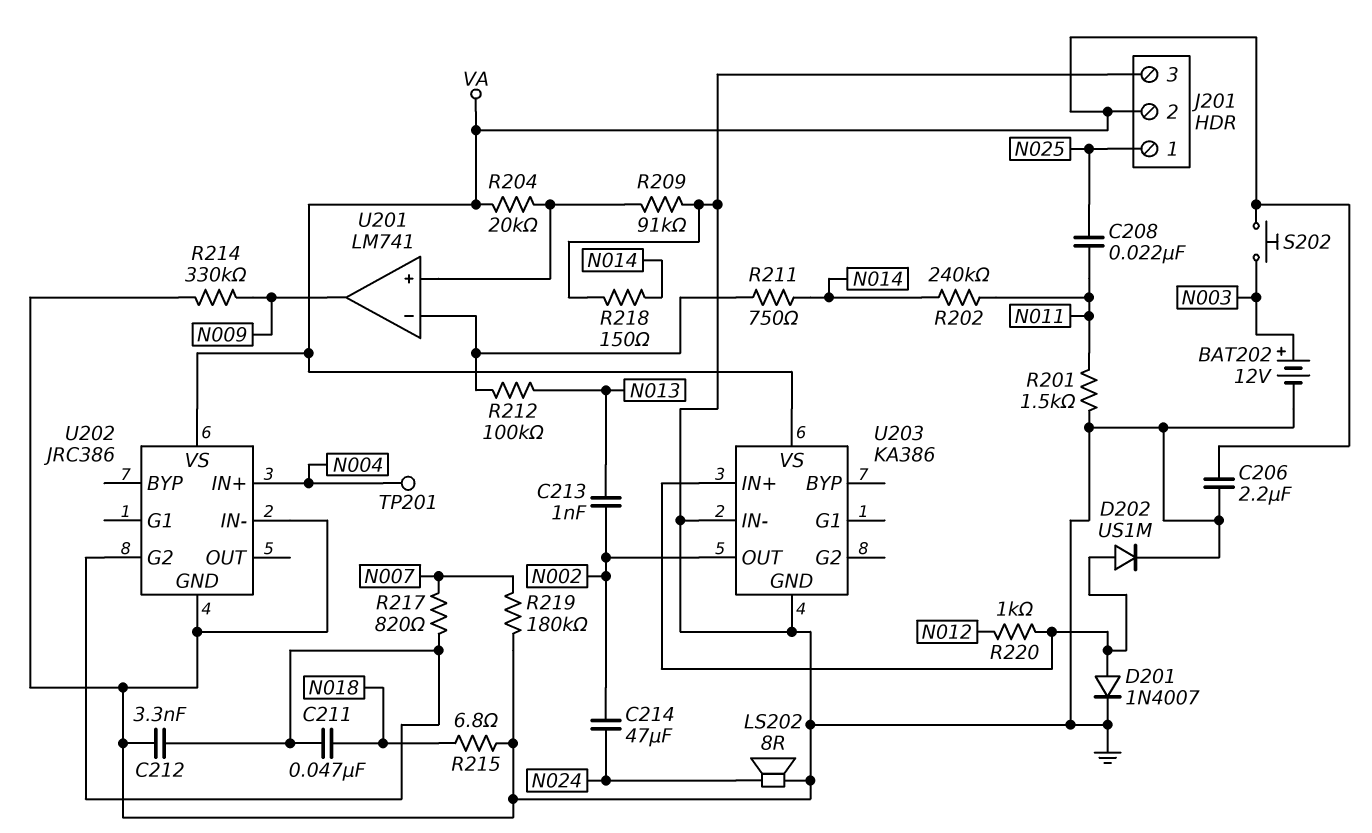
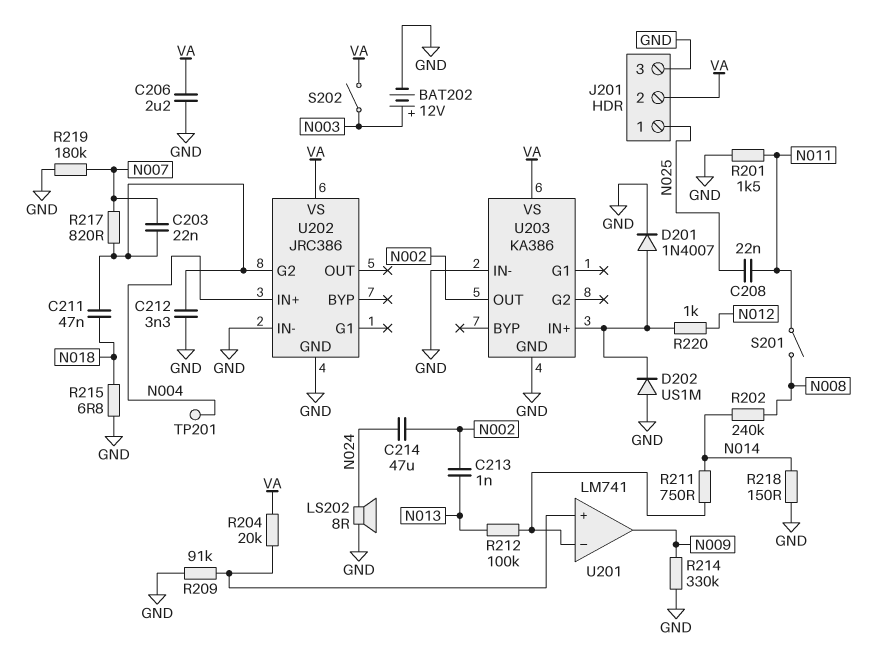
C203: none -> 22nF (N007, U202/G2)
D202: diode US1M (A U203/IN+, K GND) -> diode US1M (A GND, K U203/IN+)
R202: 240k (N011, N014) -> 240k (N008, N014)
S201: none -> switch (N008, N011)
S202: button (N003, VA) -> switch (N003, VA)

